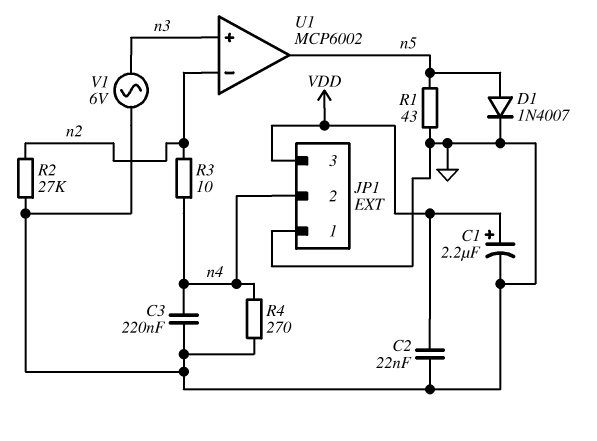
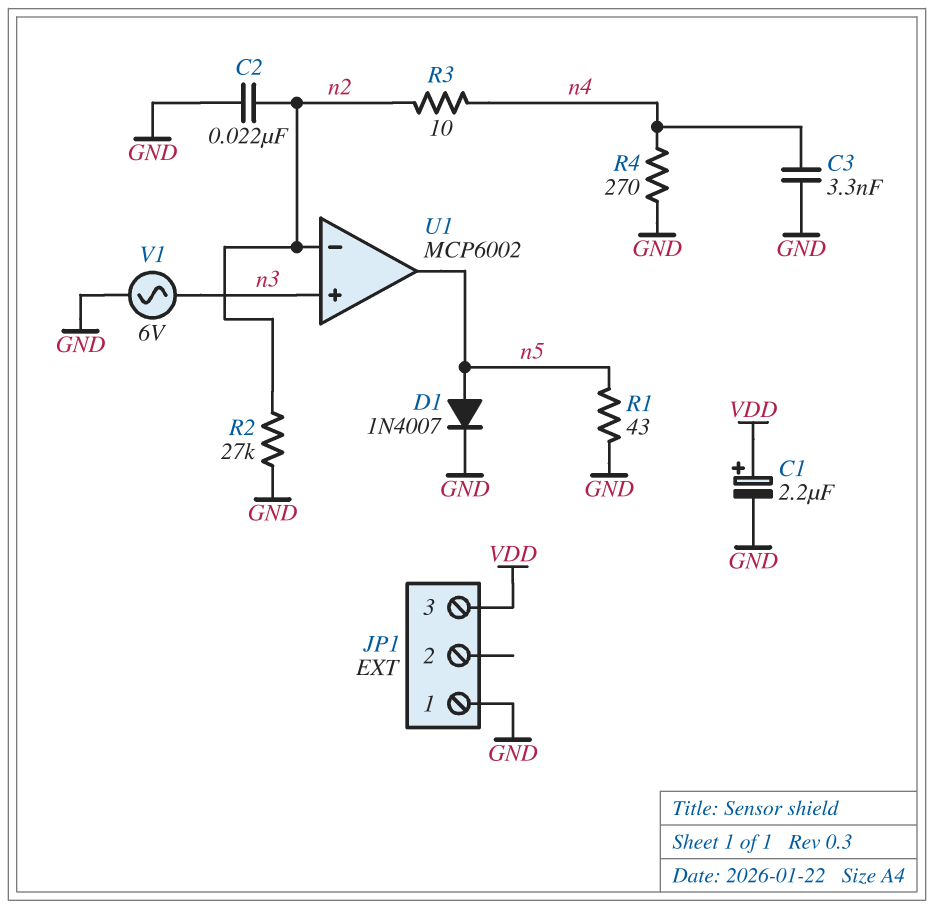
C2: 22nF (GND, VDD) -> 22nF (GND, n2)
C3: 220nF (GND, n4) -> 3.3nF (GND, n4)
JP1 pin 2: n4 -> none

